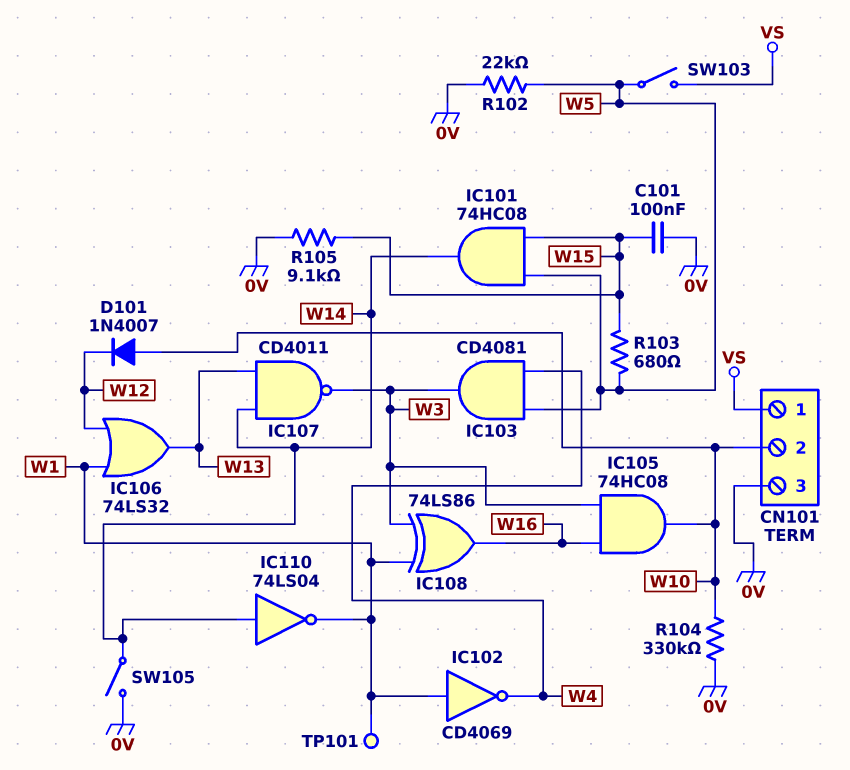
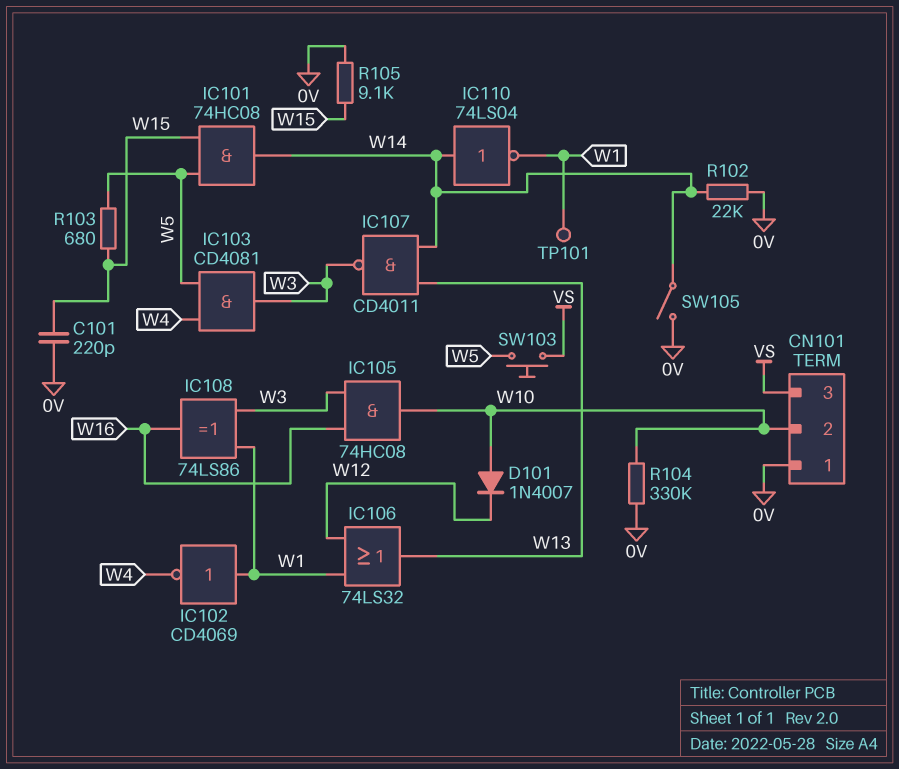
C101: 100nF (0V, W15) -> 220pF (0V, W15)
CN101 pin 1: VS -> 0V
CN101 pin 3: 0V -> VS
R102: 22k (0V, W5) -> 22k (0V, W14)
SW103: switch (VS, W5) -> button (VS, W5)

